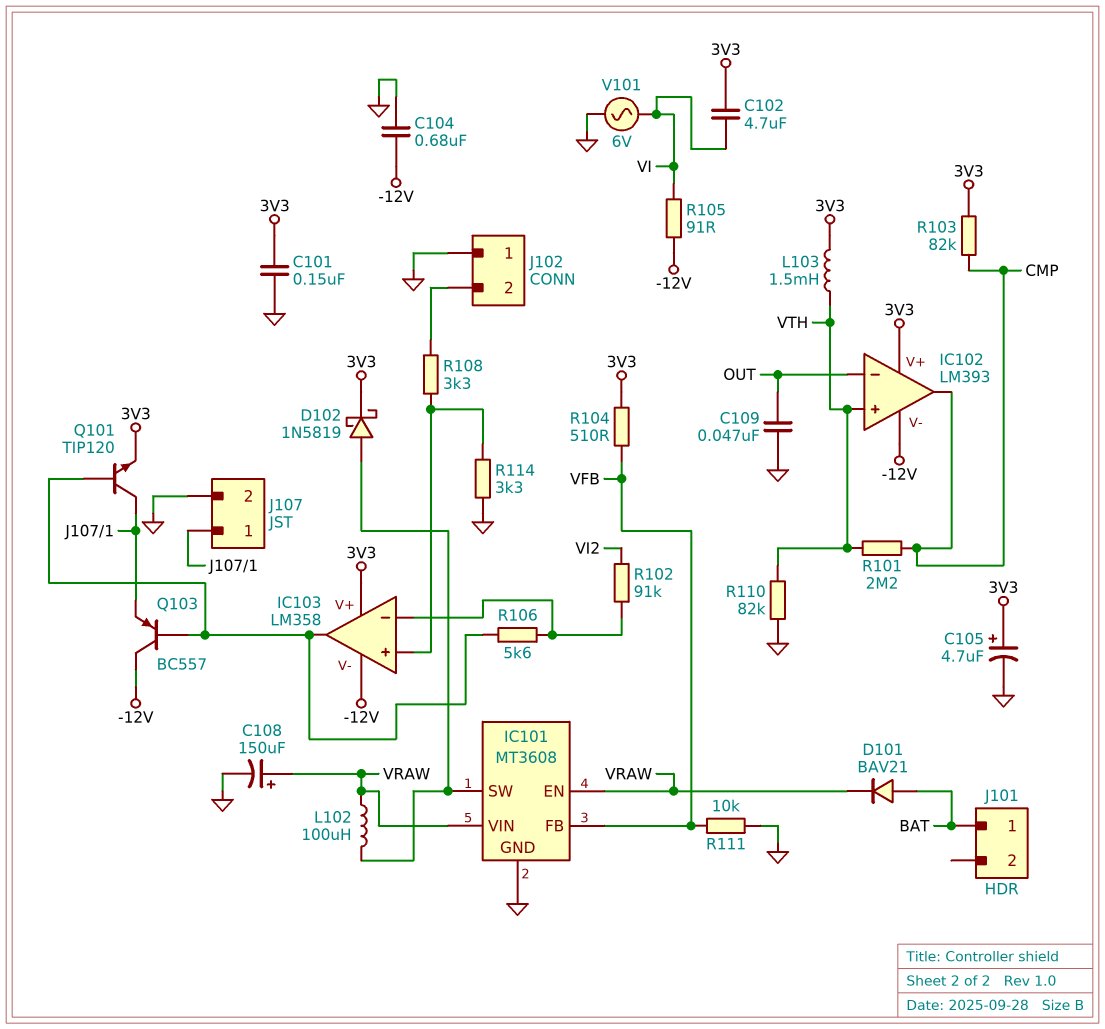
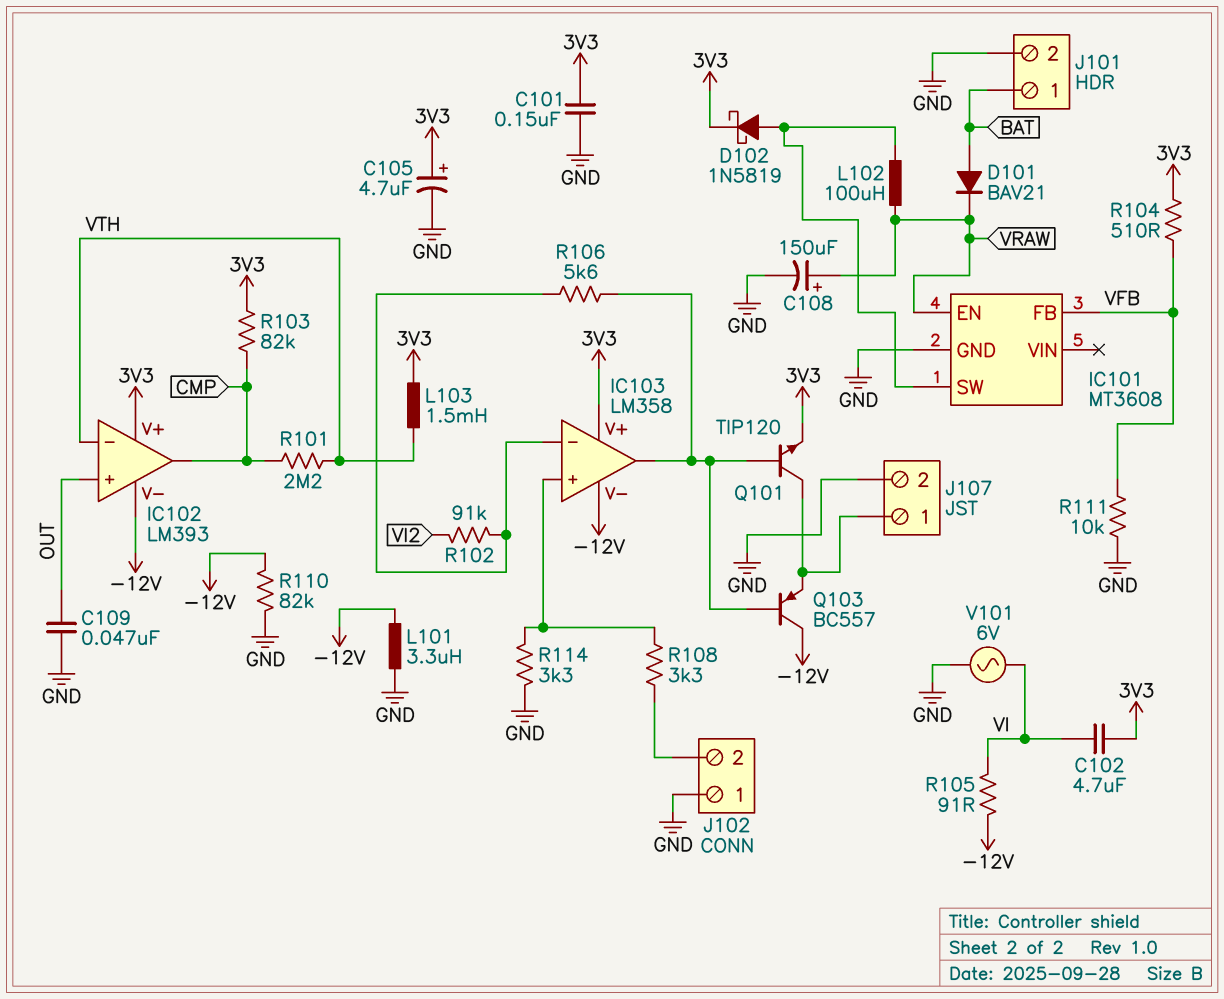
C104: 680nF (-12V, GND) -> none
IC101 pin VIN: VRAW -> none
IC102 pin in+: VTH -> OUT
IC102 pin in-: OUT -> VTH
J101 pin 2: none -> GND
L101: none -> 3.3uH (-12V, GND)
R110: 82k (GND, VTH) -> 82k (-12V, GND)

